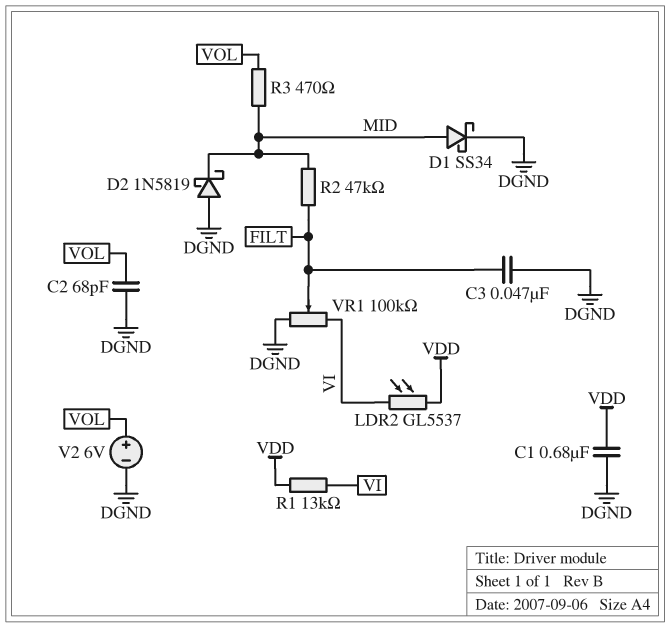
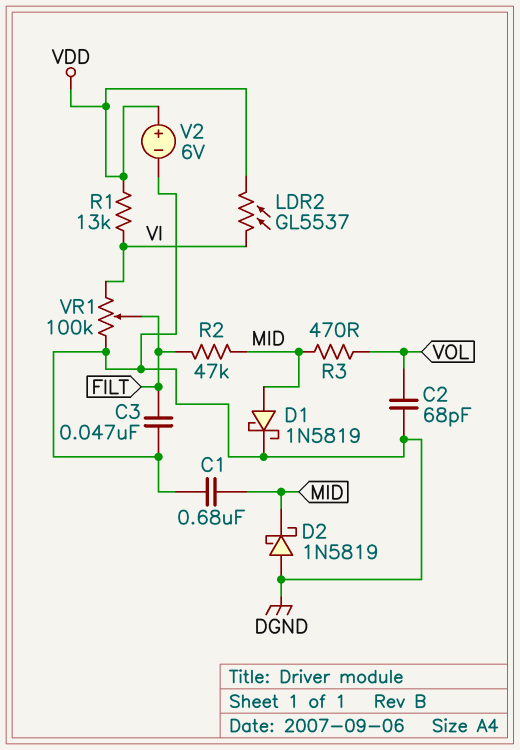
C1: 680nF (DGND, VDD) -> 680nF (DGND, MID)
D1: schottky SS34 (A MID, K DGND) -> schottky 1N5819 (A MID, K DGND)
V2: 6V (plus VOL, minus DGND) -> 6V (plus VDD, minus DGND)

